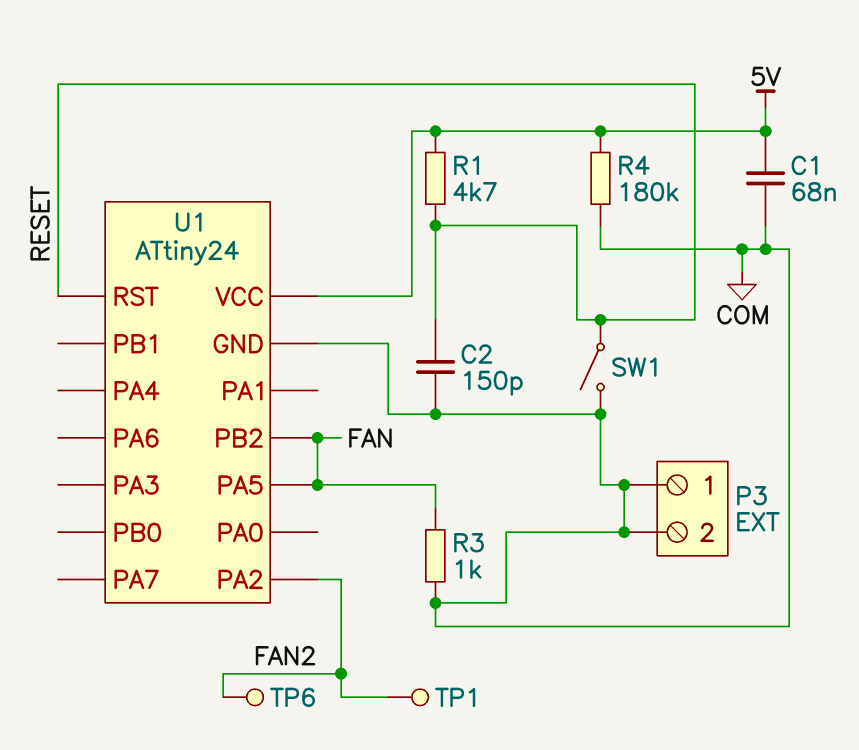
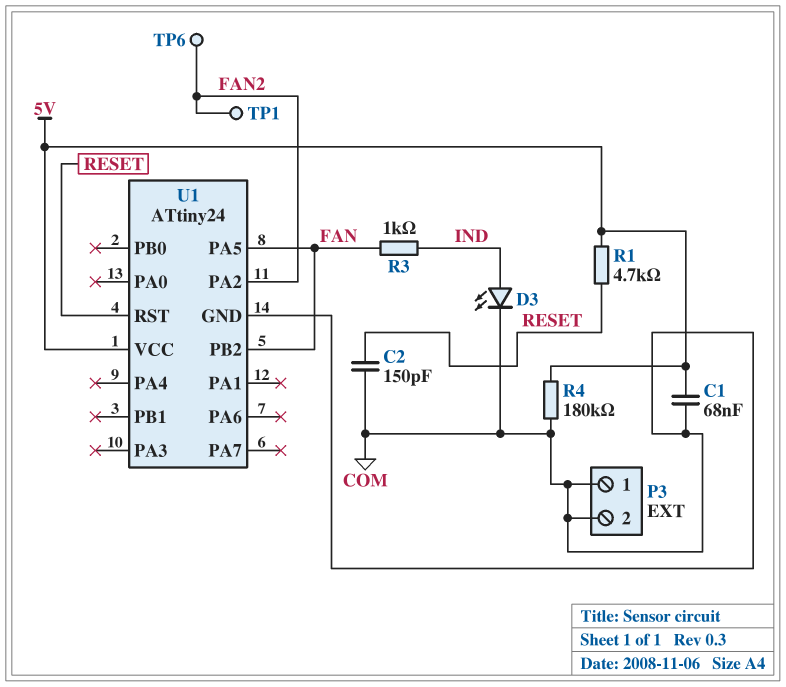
D3: none -> LED (A IND, K COM)
R3: 1k (COM, FAN) -> 1k (FAN, IND)
SW1: switch (COM, RESET) -> none

